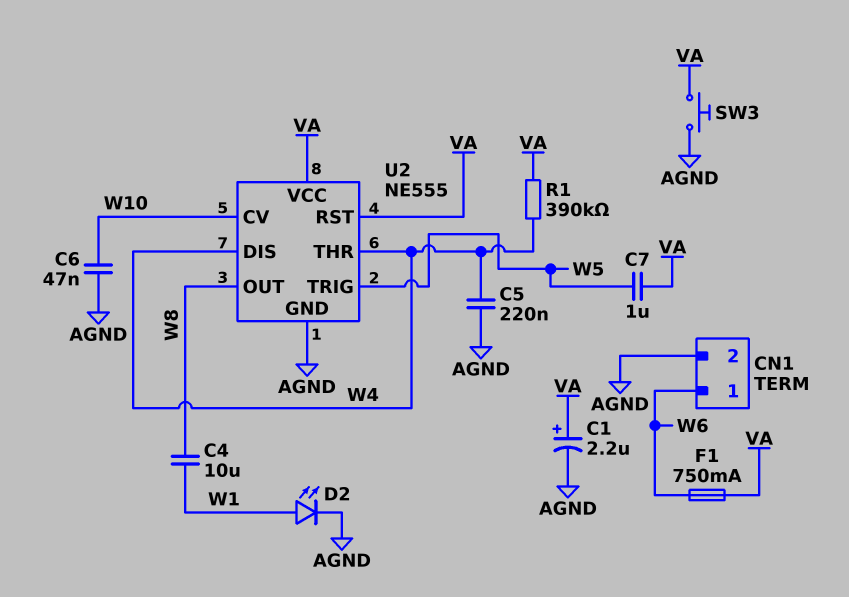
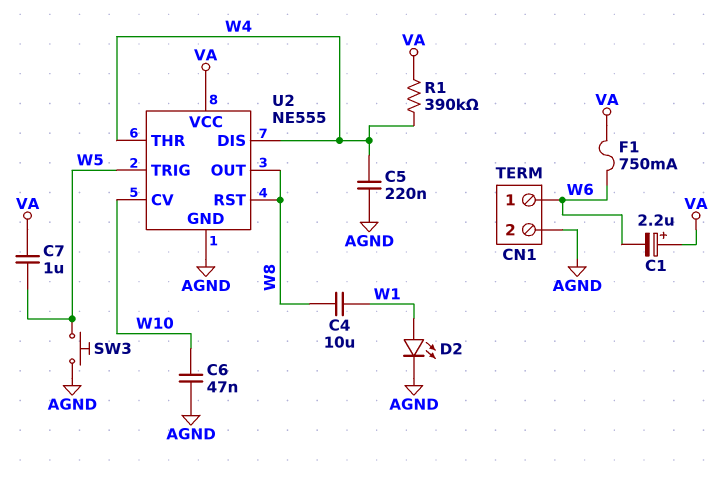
C1: 2.2uF (plus VA, minus AGND) -> 2.2uF (plus VA, minus W6)
SW3: button (AGND, VA) -> button (AGND, W5)
U2 pin RST: VA -> W8

